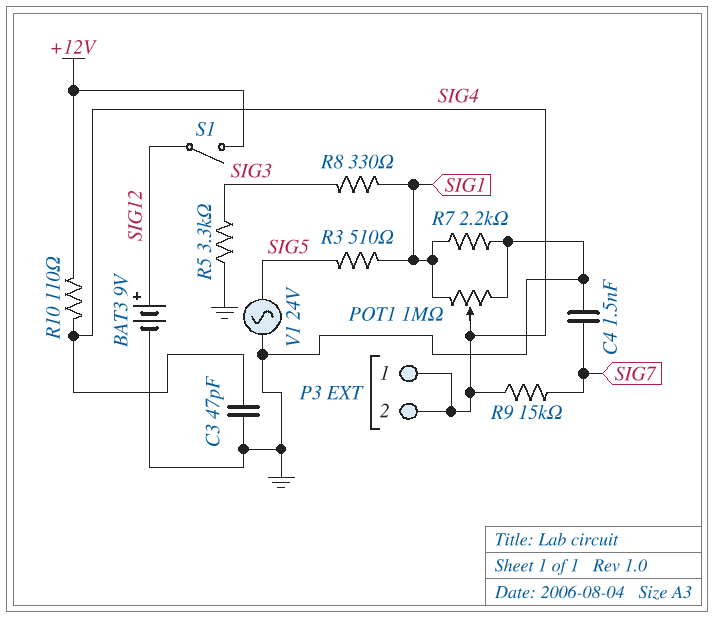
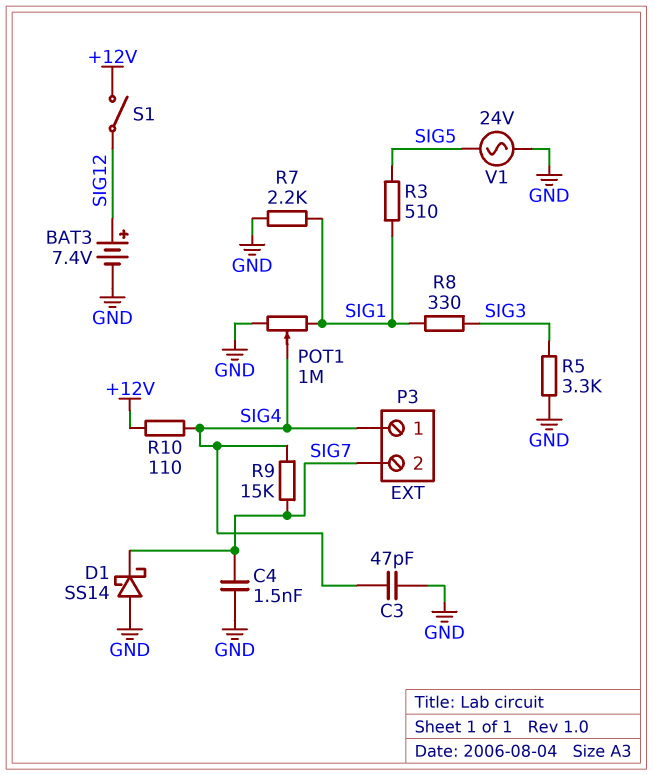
BAT3: 9V (plus SIG12, minus GND) -> 7.4V (plus SIG12, minus GND)
D1: none -> schottky SS14 (A GND, K SIG7)
P3 pin 2: SIG4 -> SIG7

